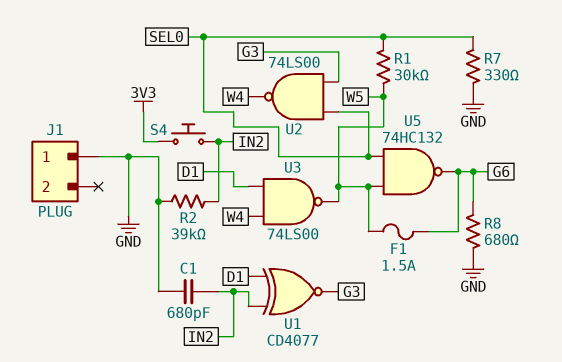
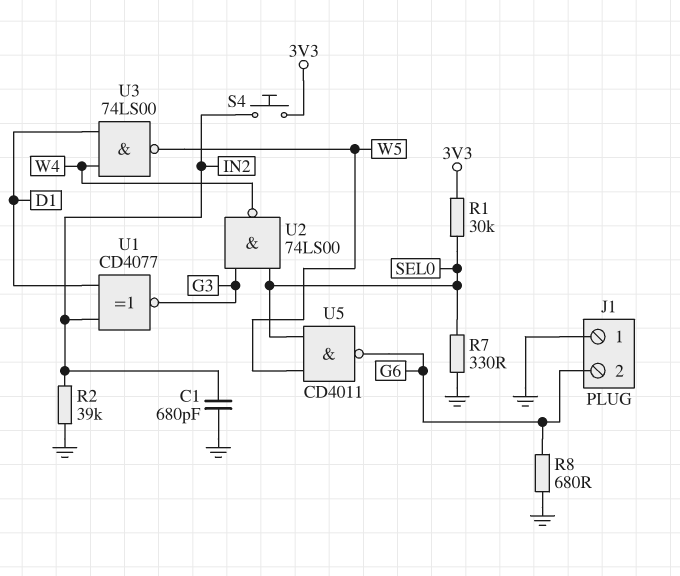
F1: 1.5A (G6, W5) -> none
J1 pin 2: none -> G6
R1: 30k (SEL0, W5) -> 30k (3V3, SEL0)
U5: NAND 74HC132 (in SEL0, in W5, out G6) -> NAND CD4011 (in SEL0, in W5, out G6)

